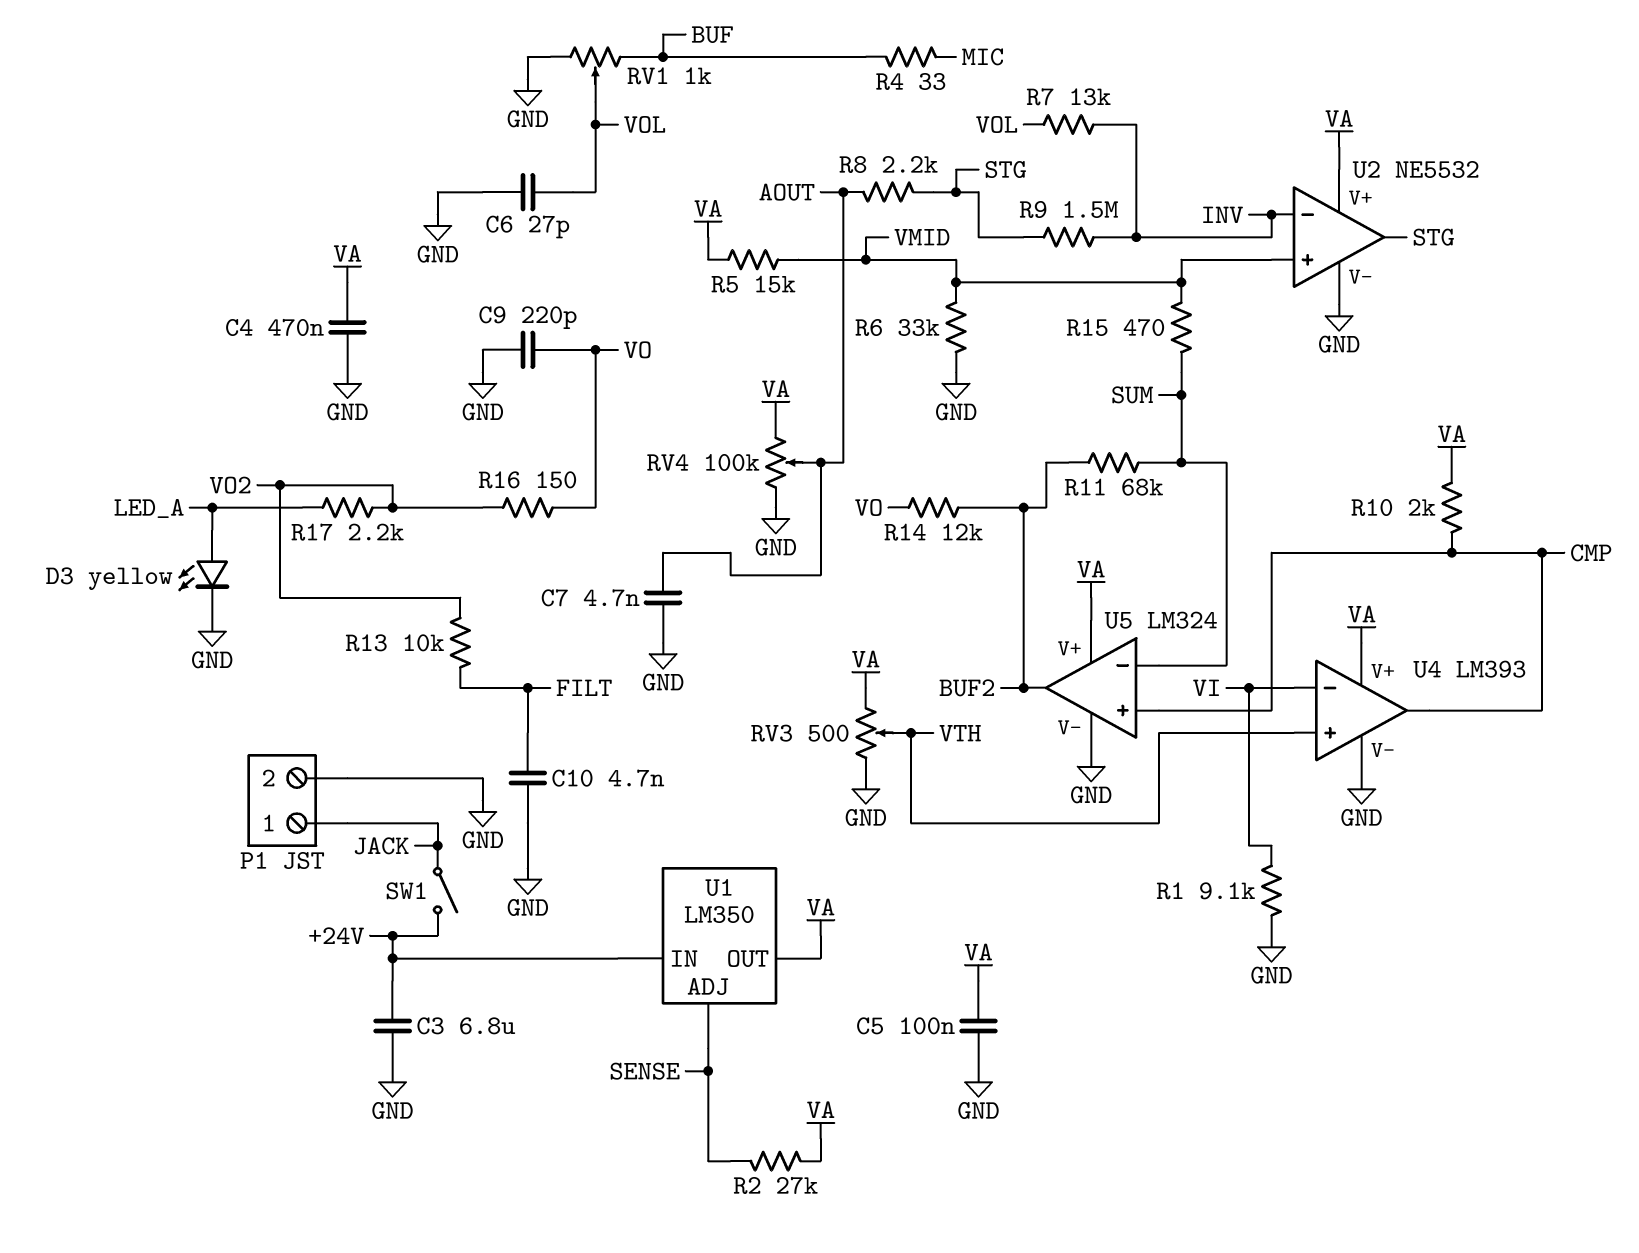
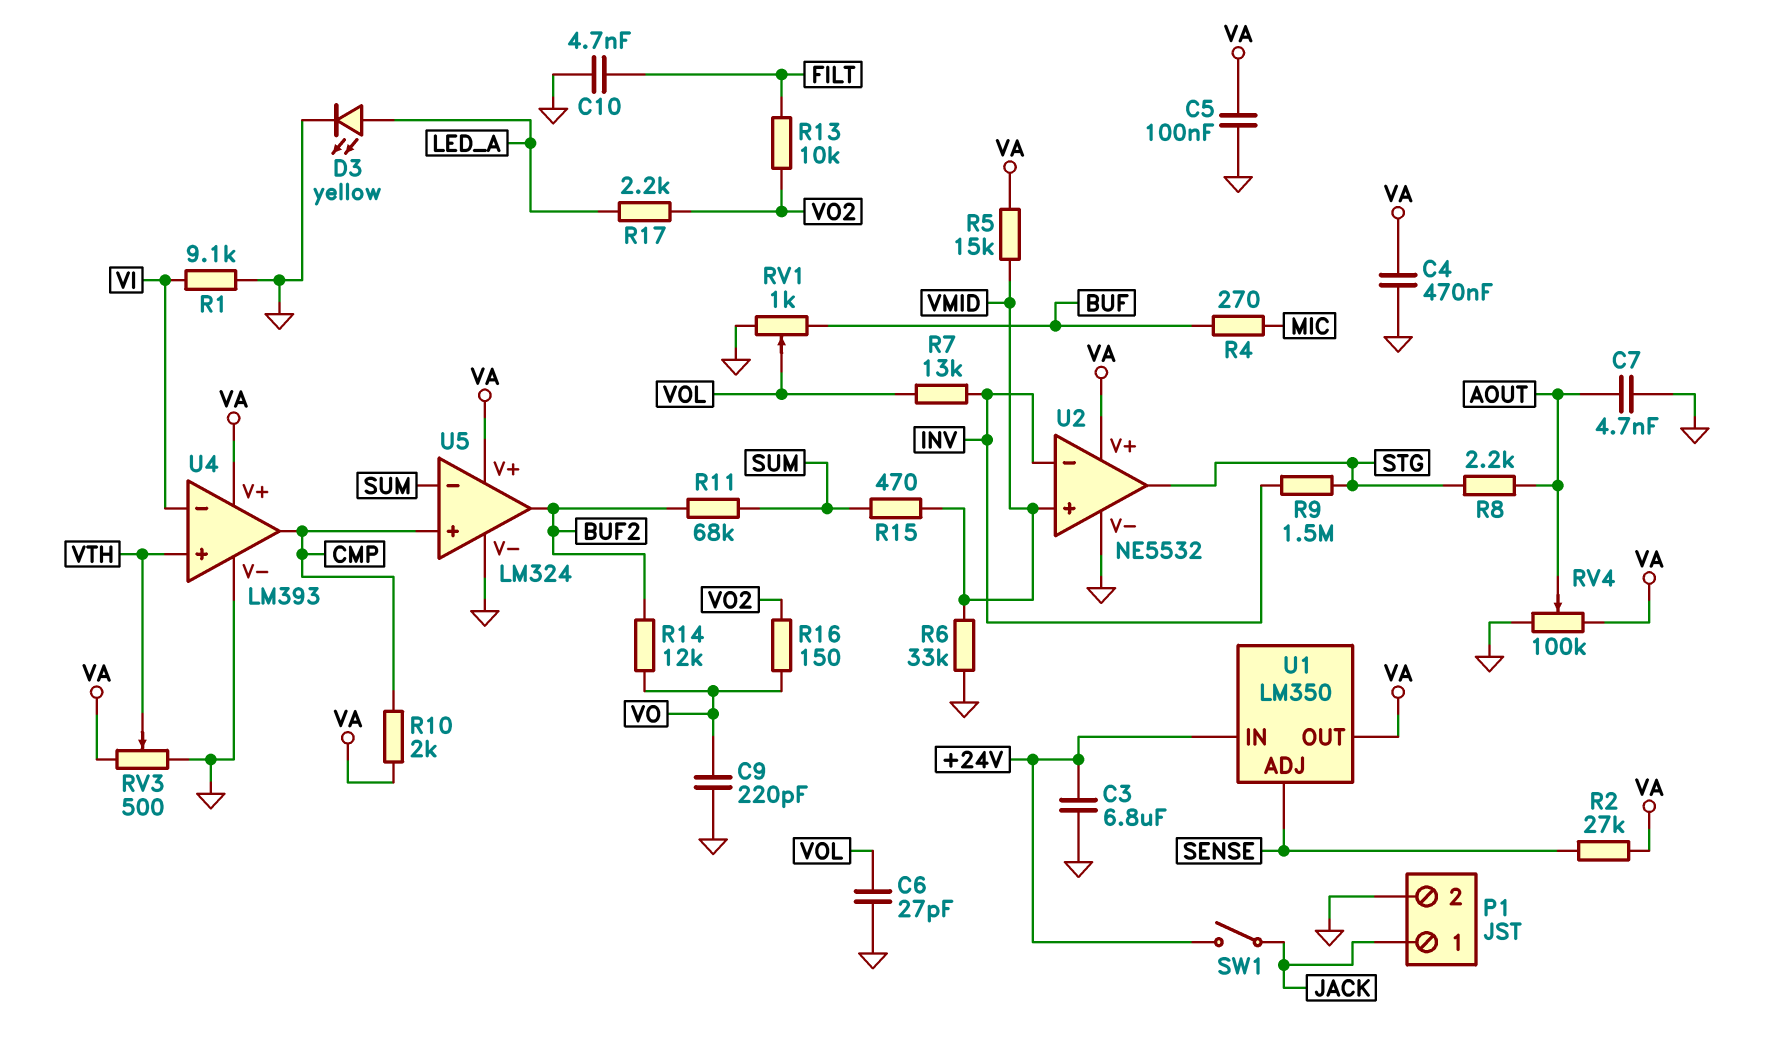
R4: 33 (BUF, MIC) -> 270 (BUF, MIC)

